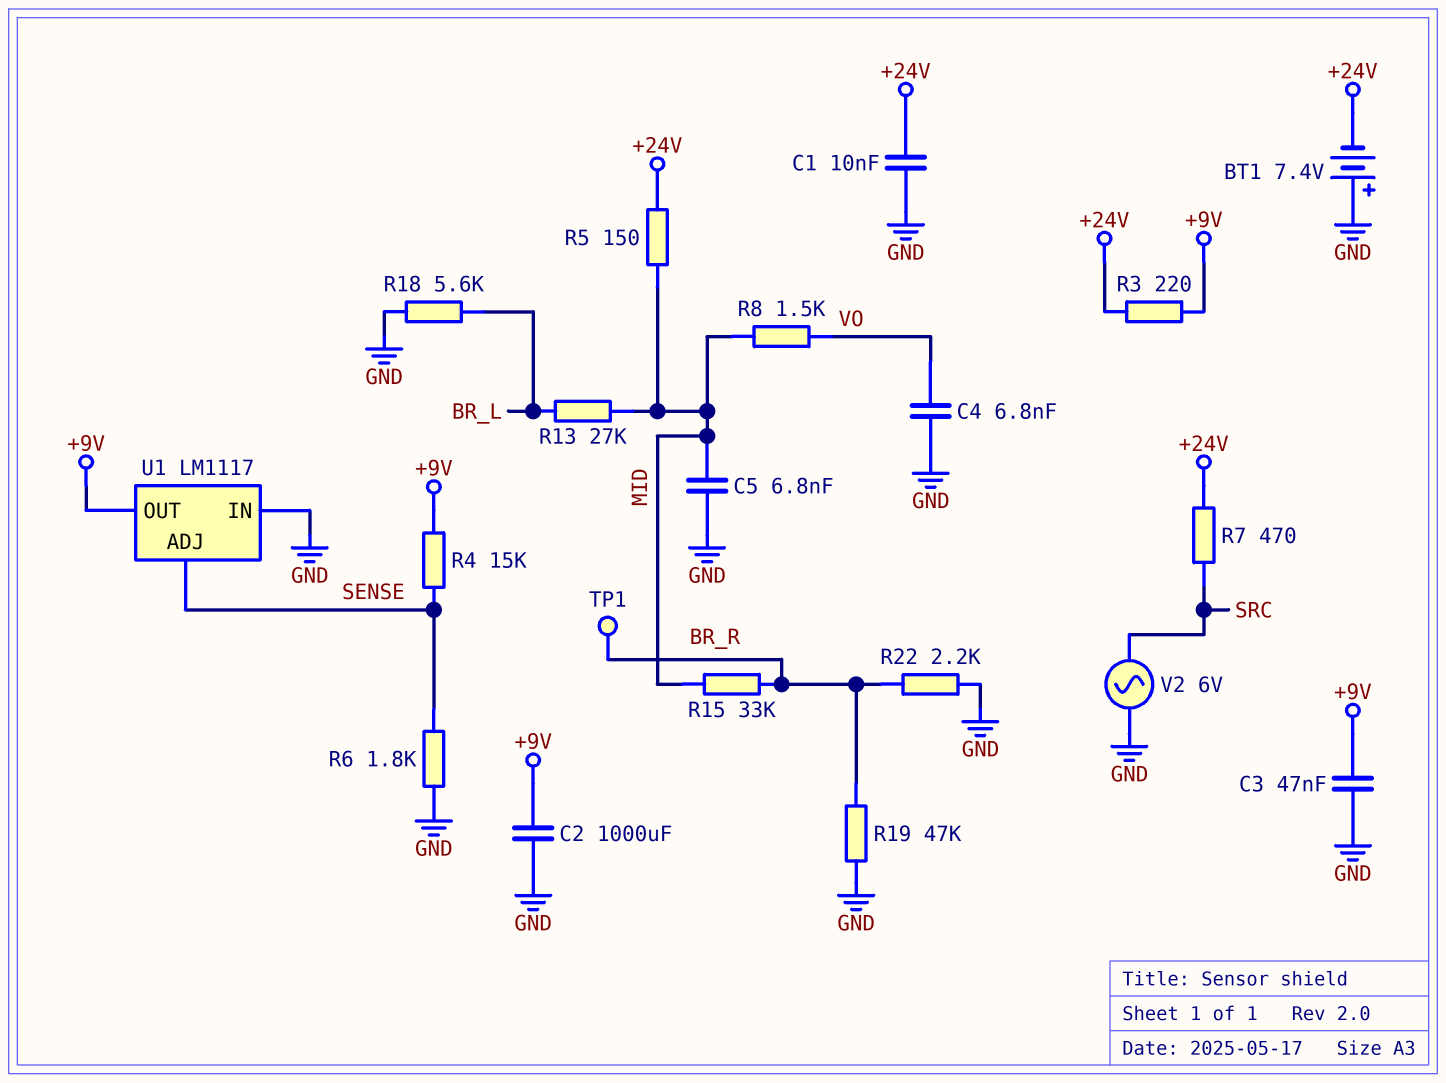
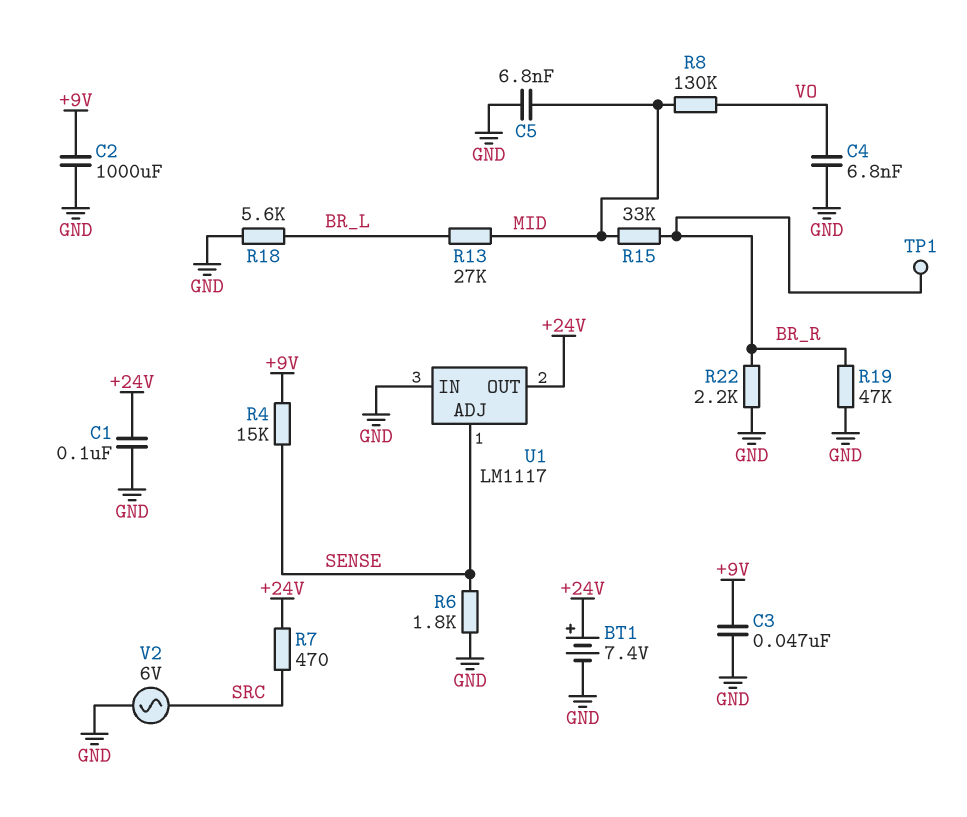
BT1: 7.4V (plus GND, minus +24V) -> 7.4V (plus +24V, minus GND)
C1: 10nF (+24V, GND) -> 100nF (+24V, GND)
R3: 220 (+9V, +24V) -> none
R5: 150 (+24V, MID) -> none
R8: 1.5k (MID, VO) -> 130k (MID, VO)
U1 pin OUT: +9V -> +24V

